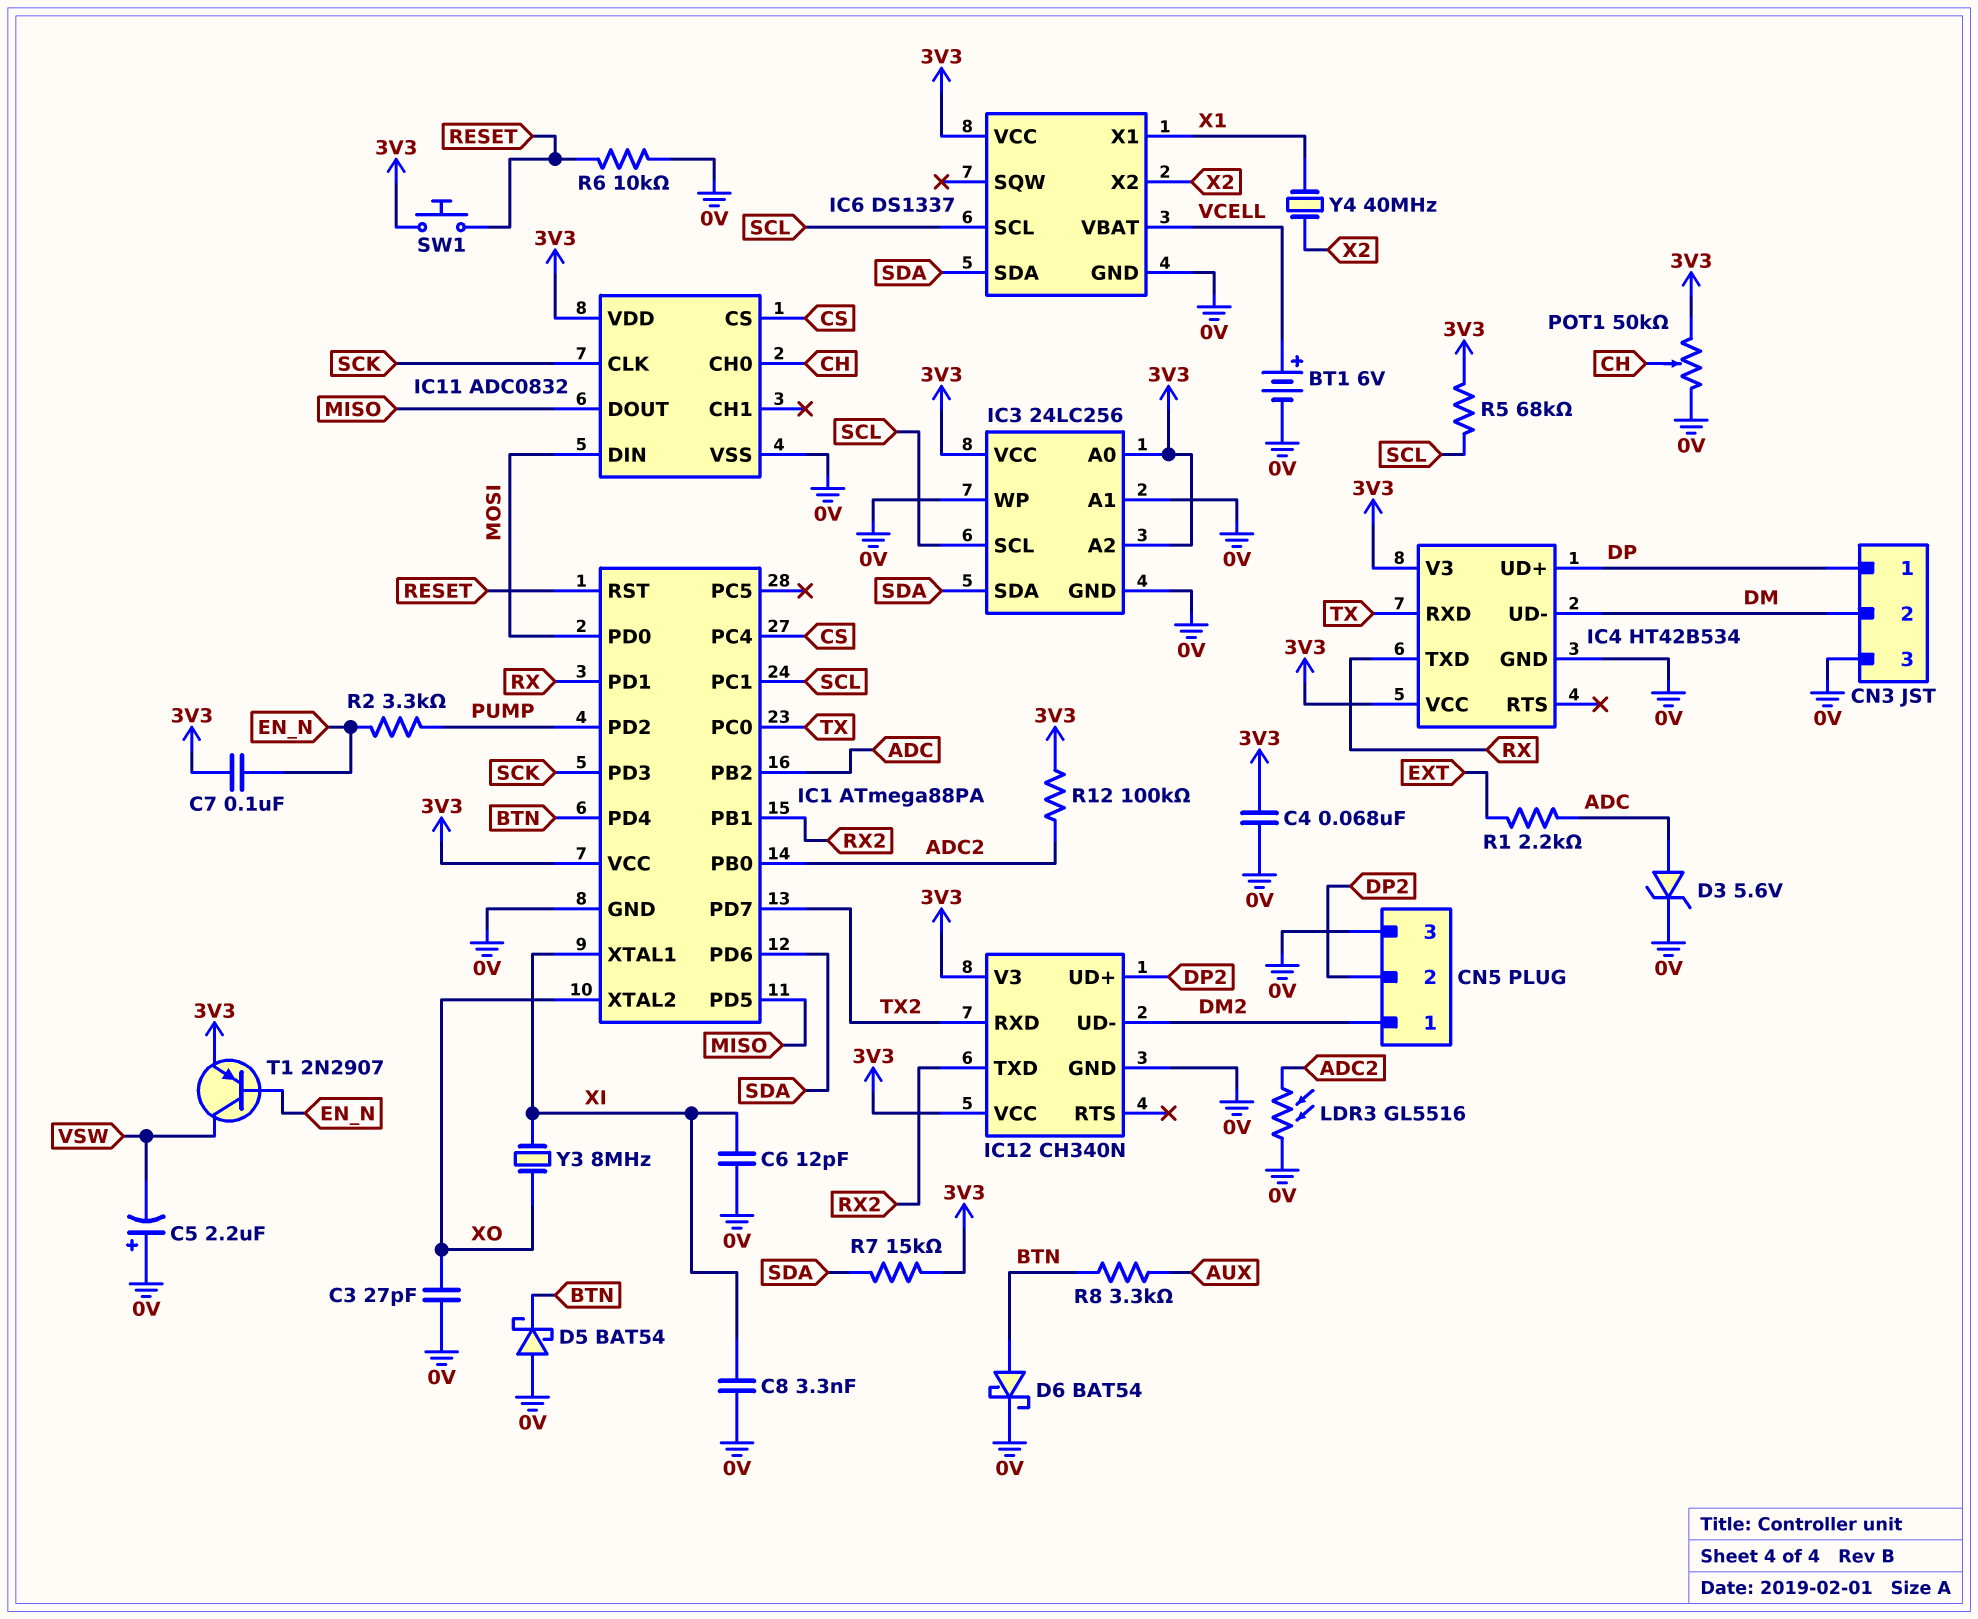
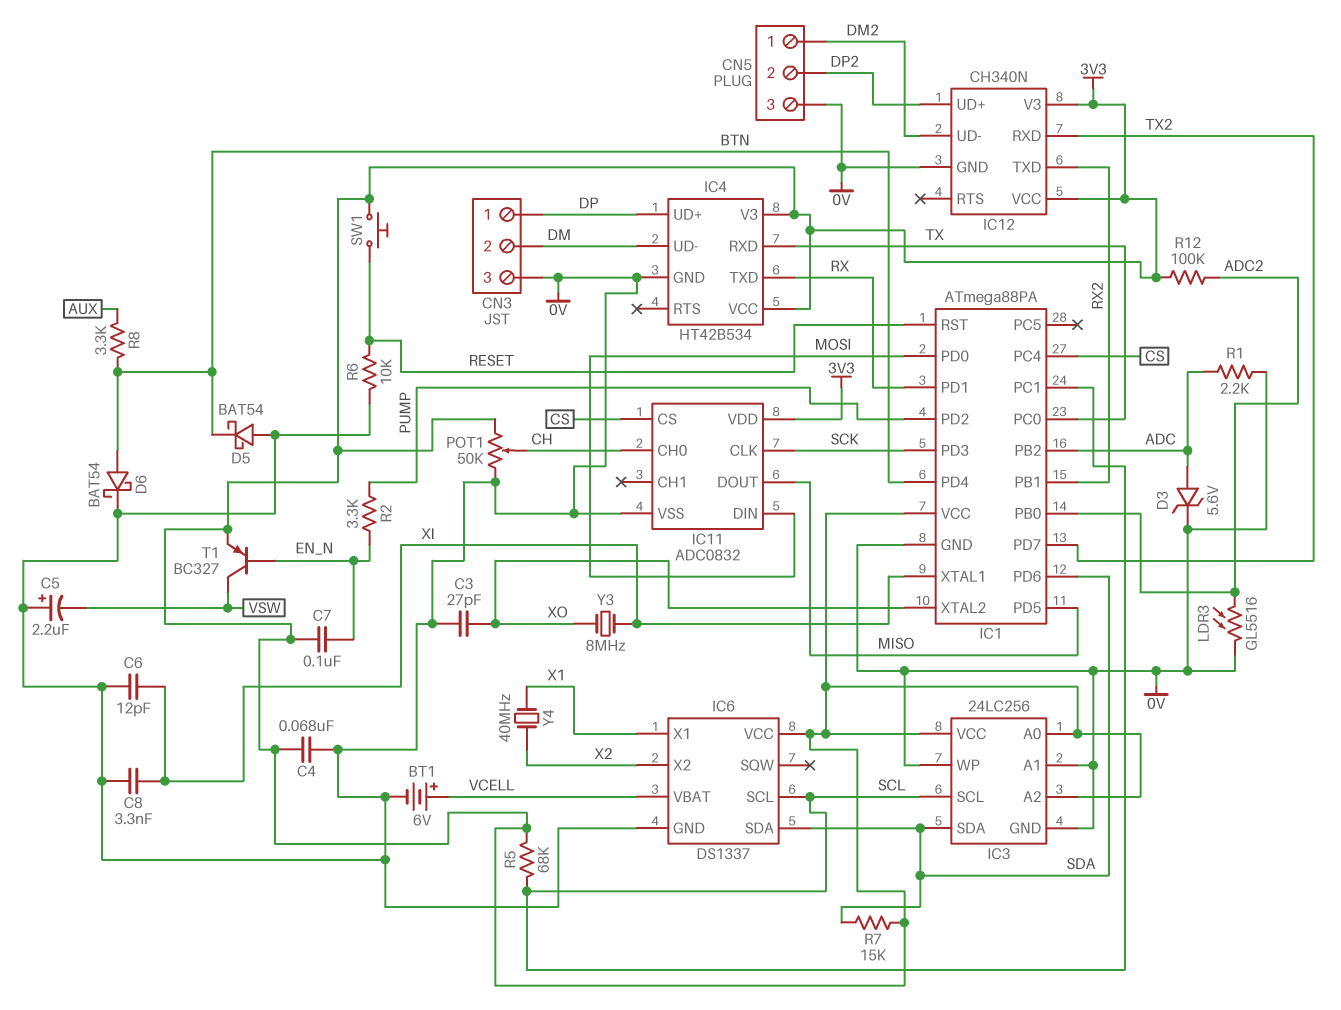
R1: 2.2k (ADC, EXT) -> 2.2k (0V, ADC)
T1: PNP 2N2907 (B EN_N, C VSW, E 3V3) -> PNP BC327 (B EN_N, C VSW, E 3V3)

